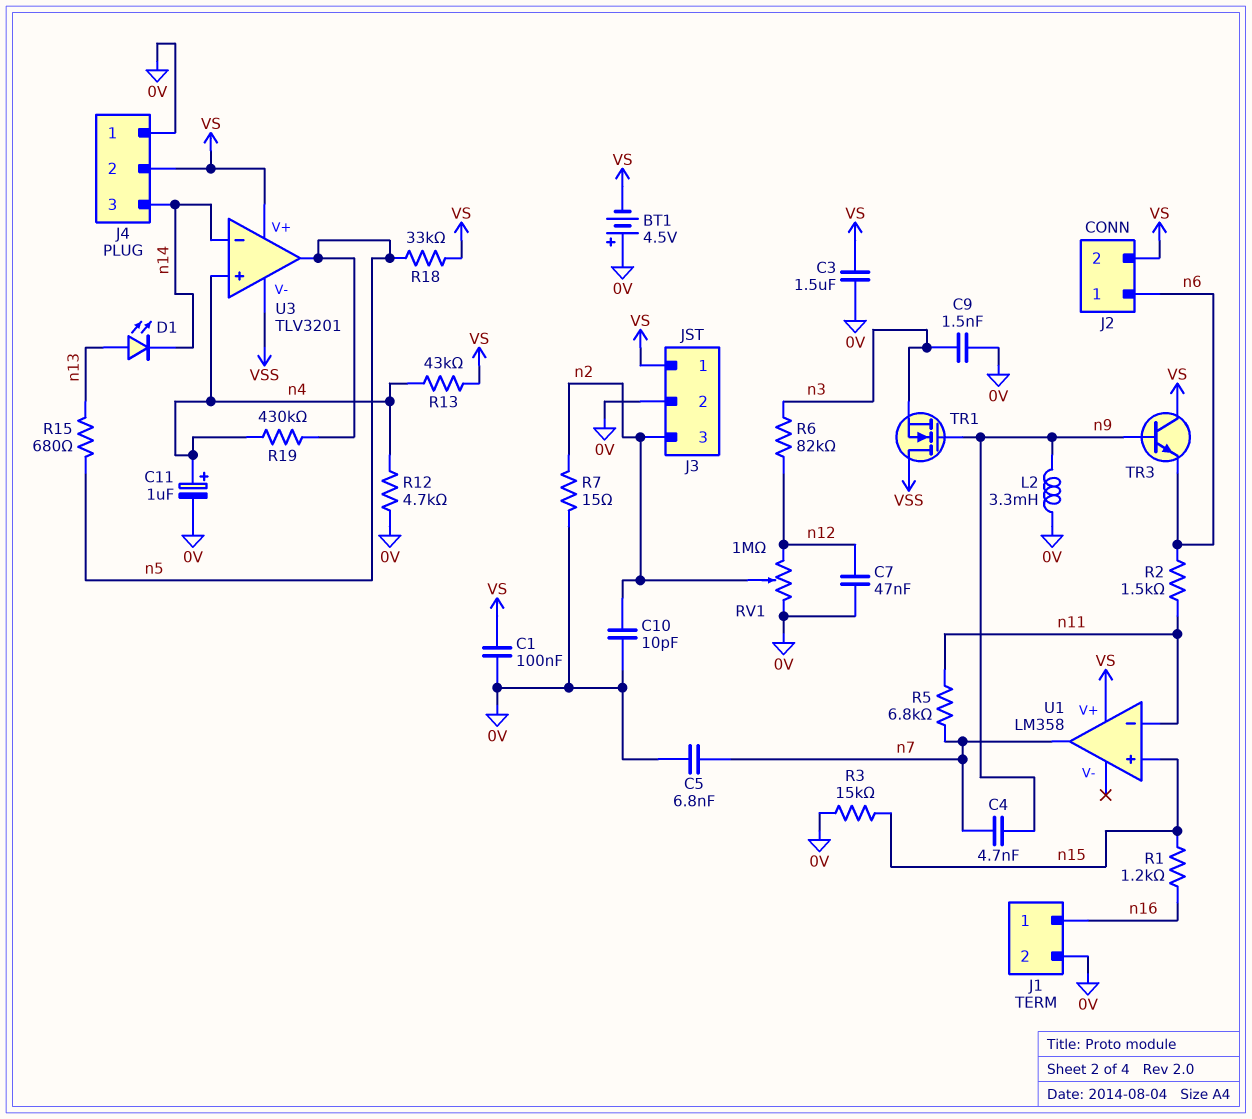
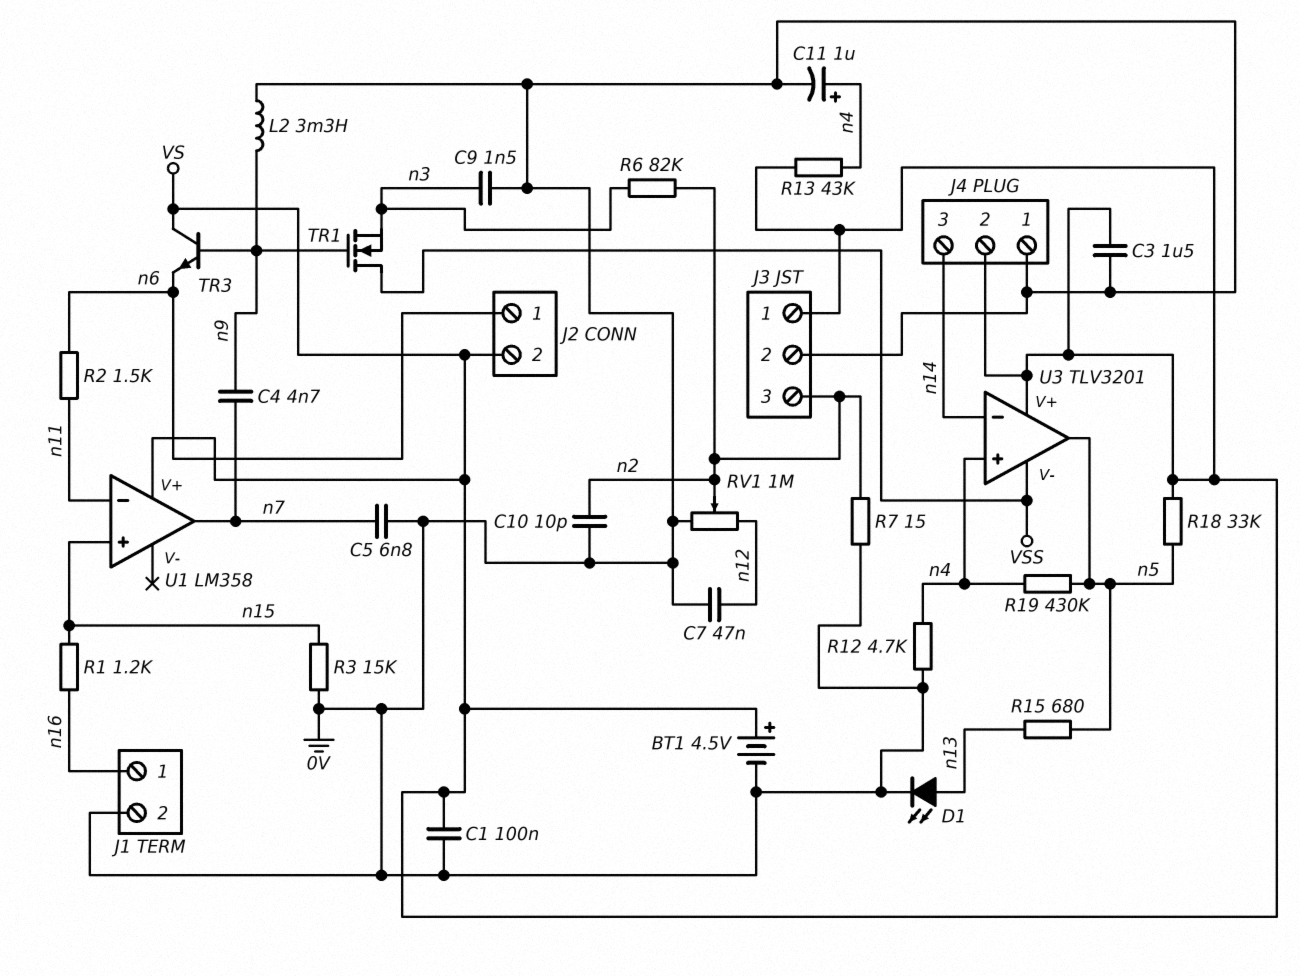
BT1: 4.5V (plus 0V, minus VS) -> 4.5V (plus VS, minus 0V)
D1: LED (A n13, K n14) -> LED (A n13, K 0V)
R5: 6.8k (n7, n11) -> none
R6: 82k (n3, n12) -> 82k (n2, n3)

